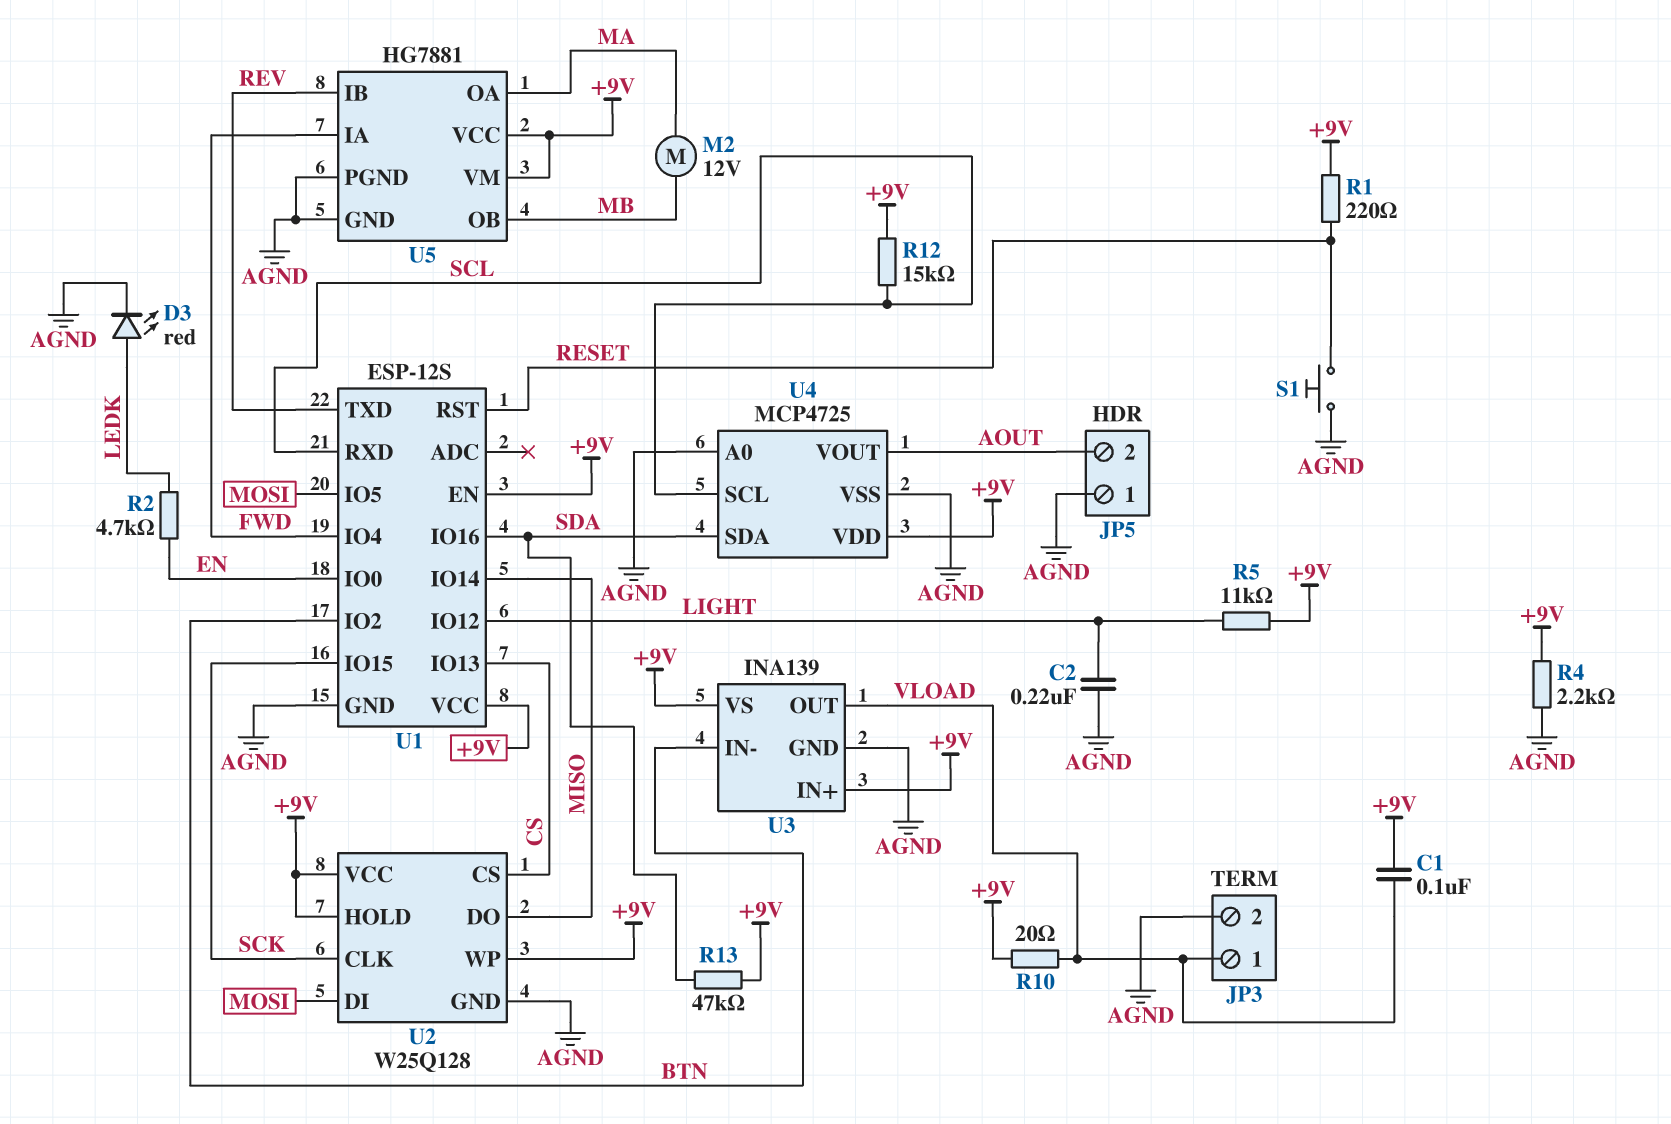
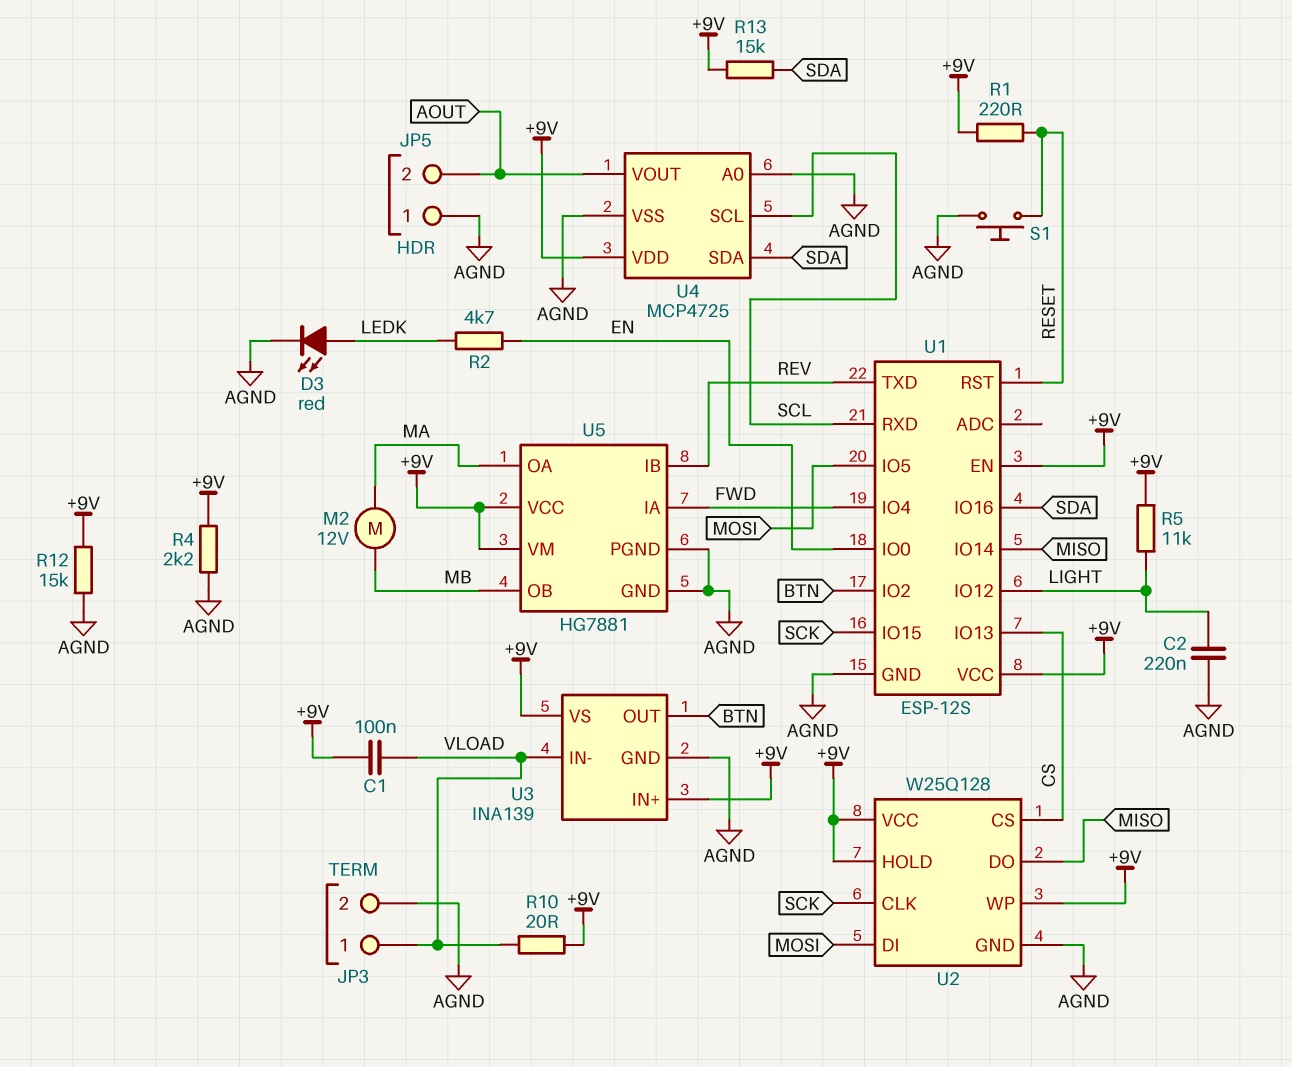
R12: 15k (+9V, SCL) -> 15k (+9V, AGND)
R13: 47k (+9V, SDA) -> 15k (+9V, SDA)
U3 pin IN-: BTN -> VLOAD
U3 pin OUT: VLOAD -> BTN

